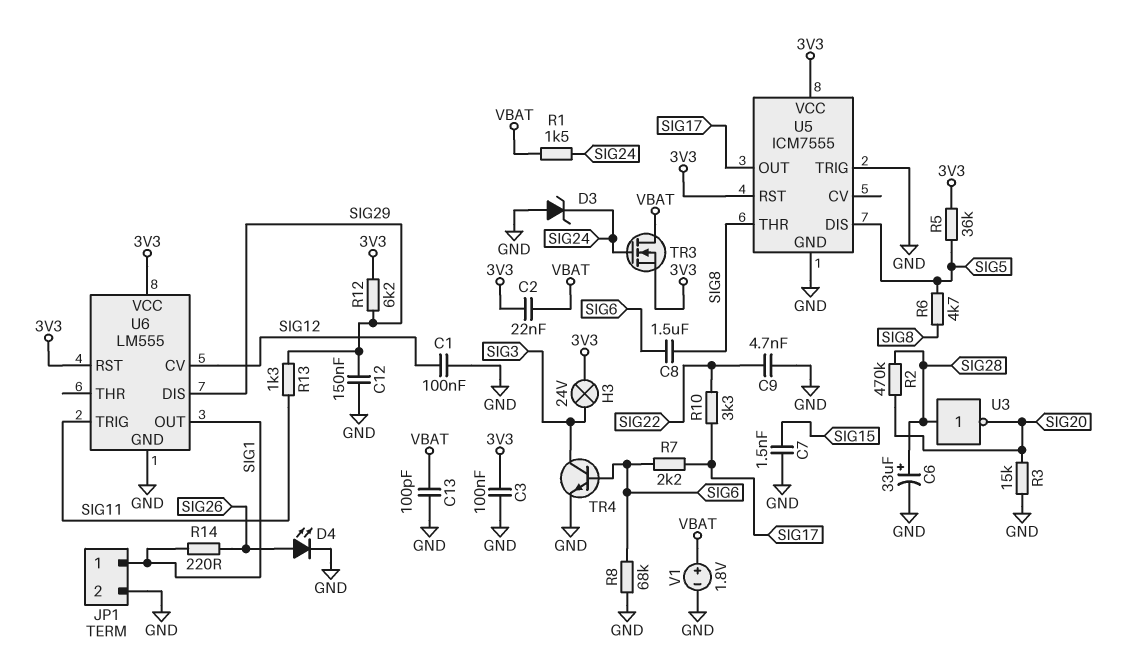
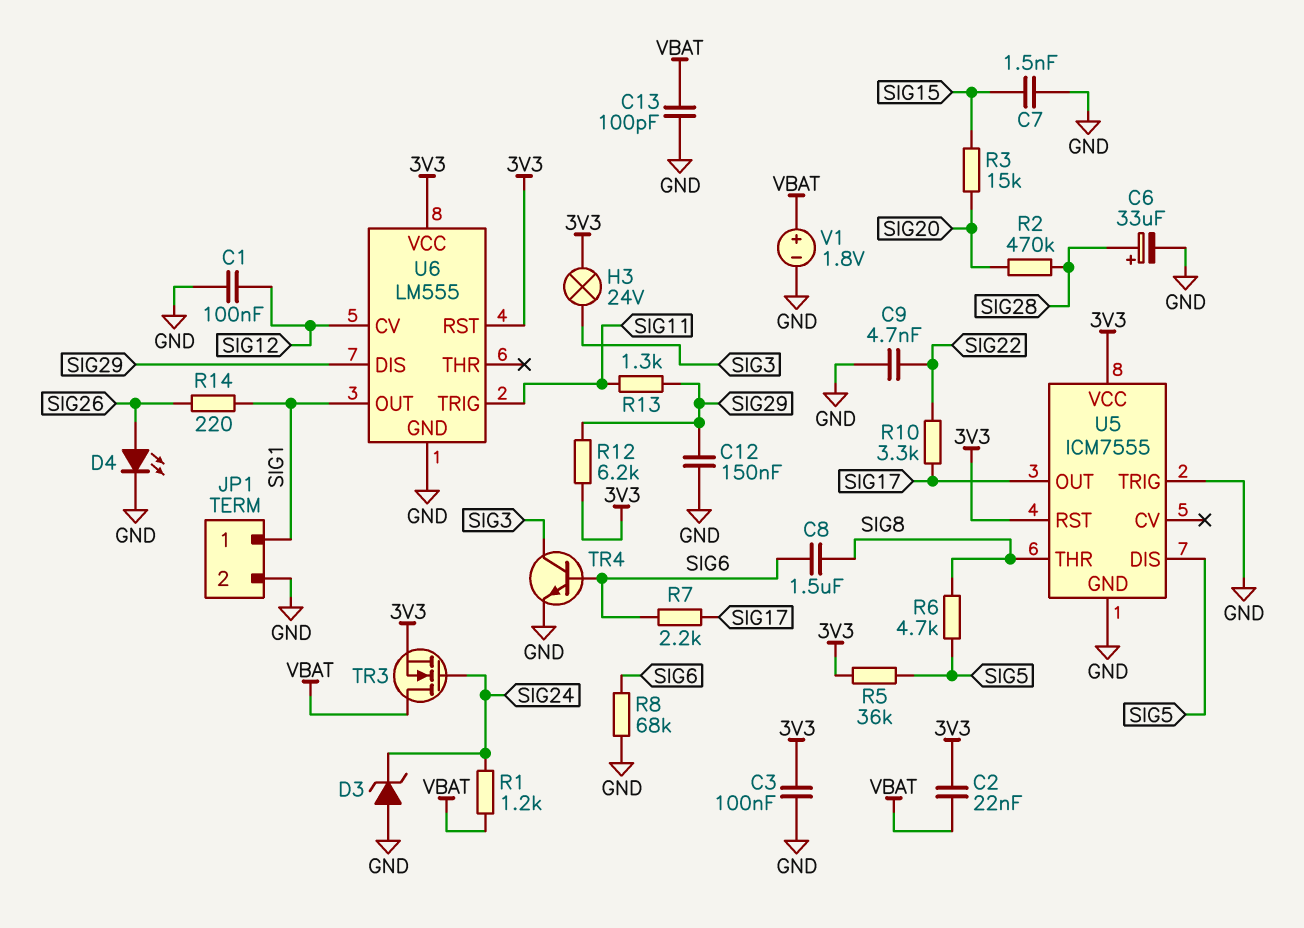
R1: 1.5k (SIG24, VBAT) -> 1.2k (SIG24, VBAT)
R3: 15k (GND, SIG20) -> 15k (SIG15, SIG20)
U3: NOT (in SIG28, out SIG20) -> none

